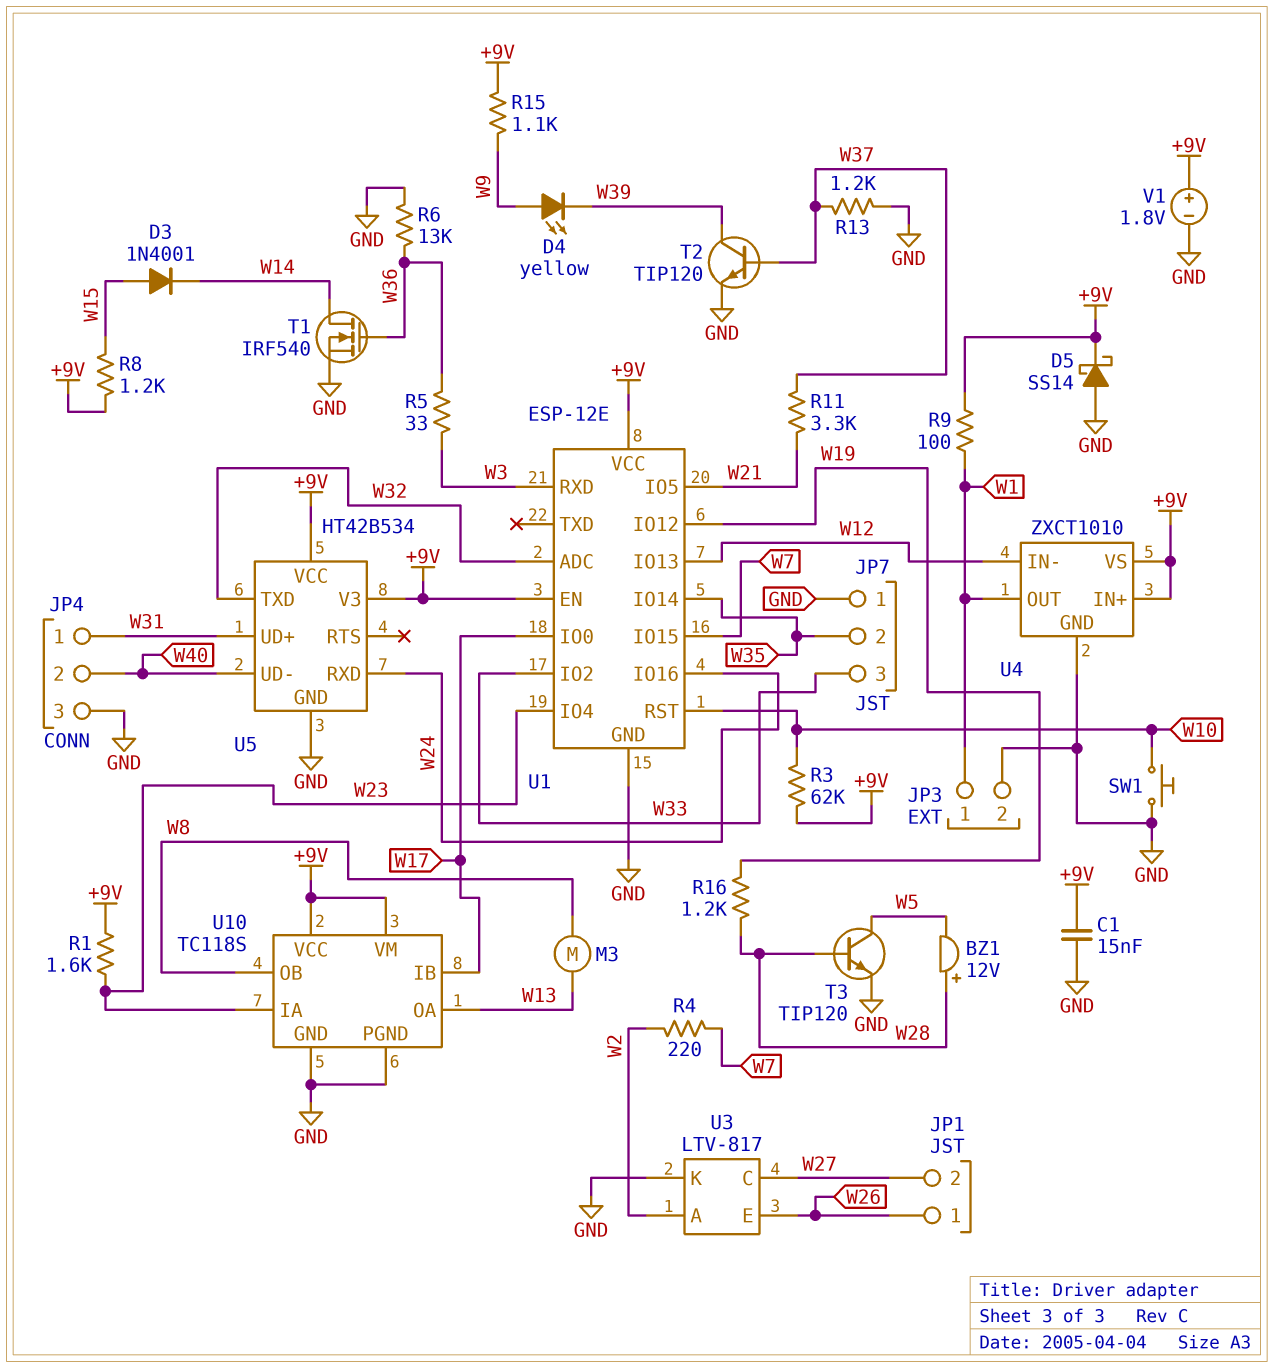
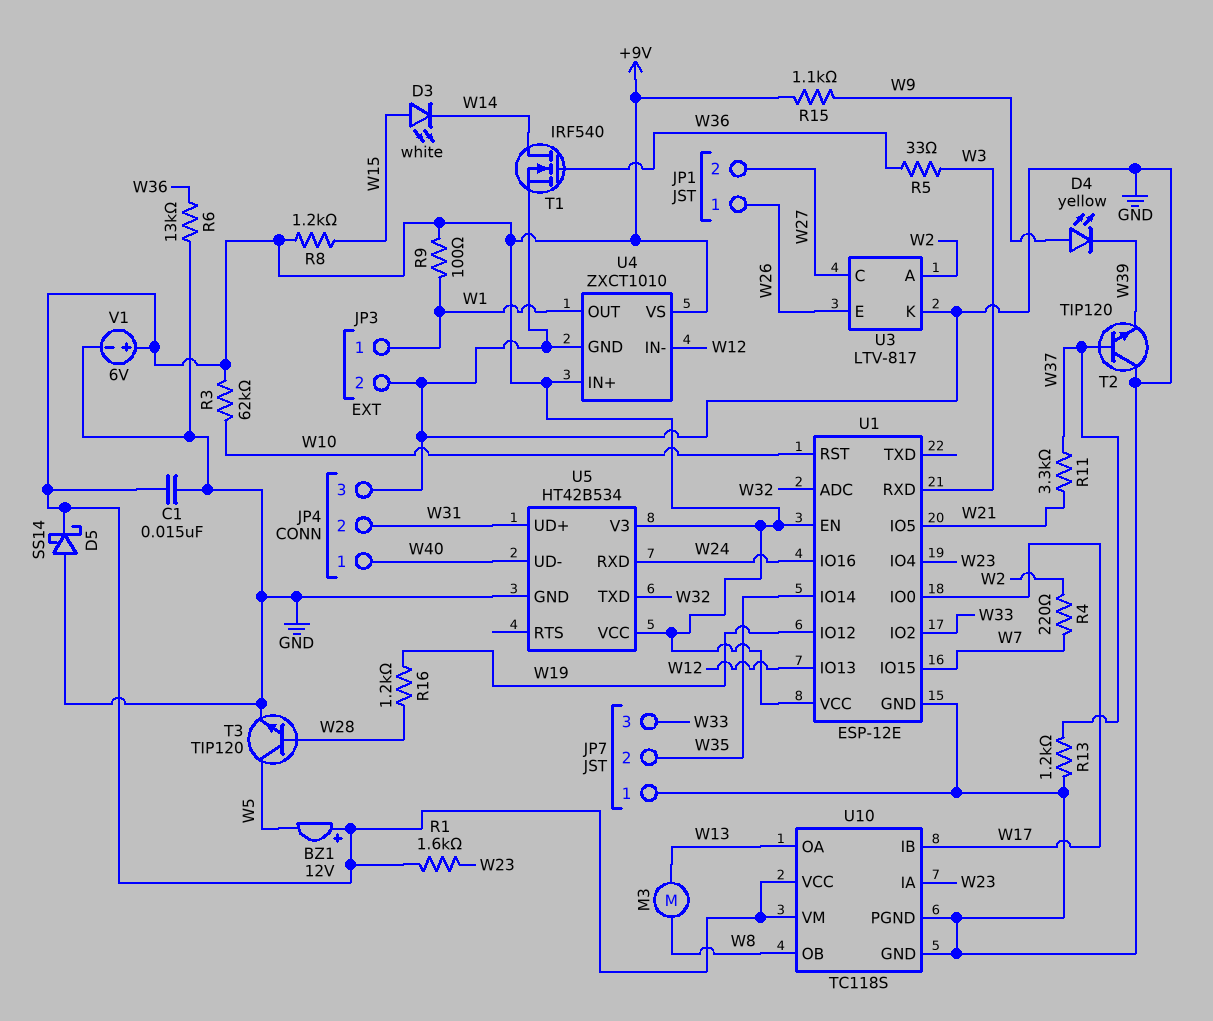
BZ1: buzzer 12V (plus W28, minus W5) -> buzzer 12V (plus +9V, minus W5)
D3: diode 1N4001 (A W15, K W14) -> LED white (A W15, K W14)
JP4 pin 1: W31 -> W40
JP4 pin 2: W40 -> W31
SW1: button (GND, W10) -> none
T2: NPN TIP120 (B W37, C W39, E GND) -> NPN TIP120 (B W37, C GND, E W39)
V1: 1.8V (plus +9V, minus GND) -> 6V (plus +9V, minus GND)

